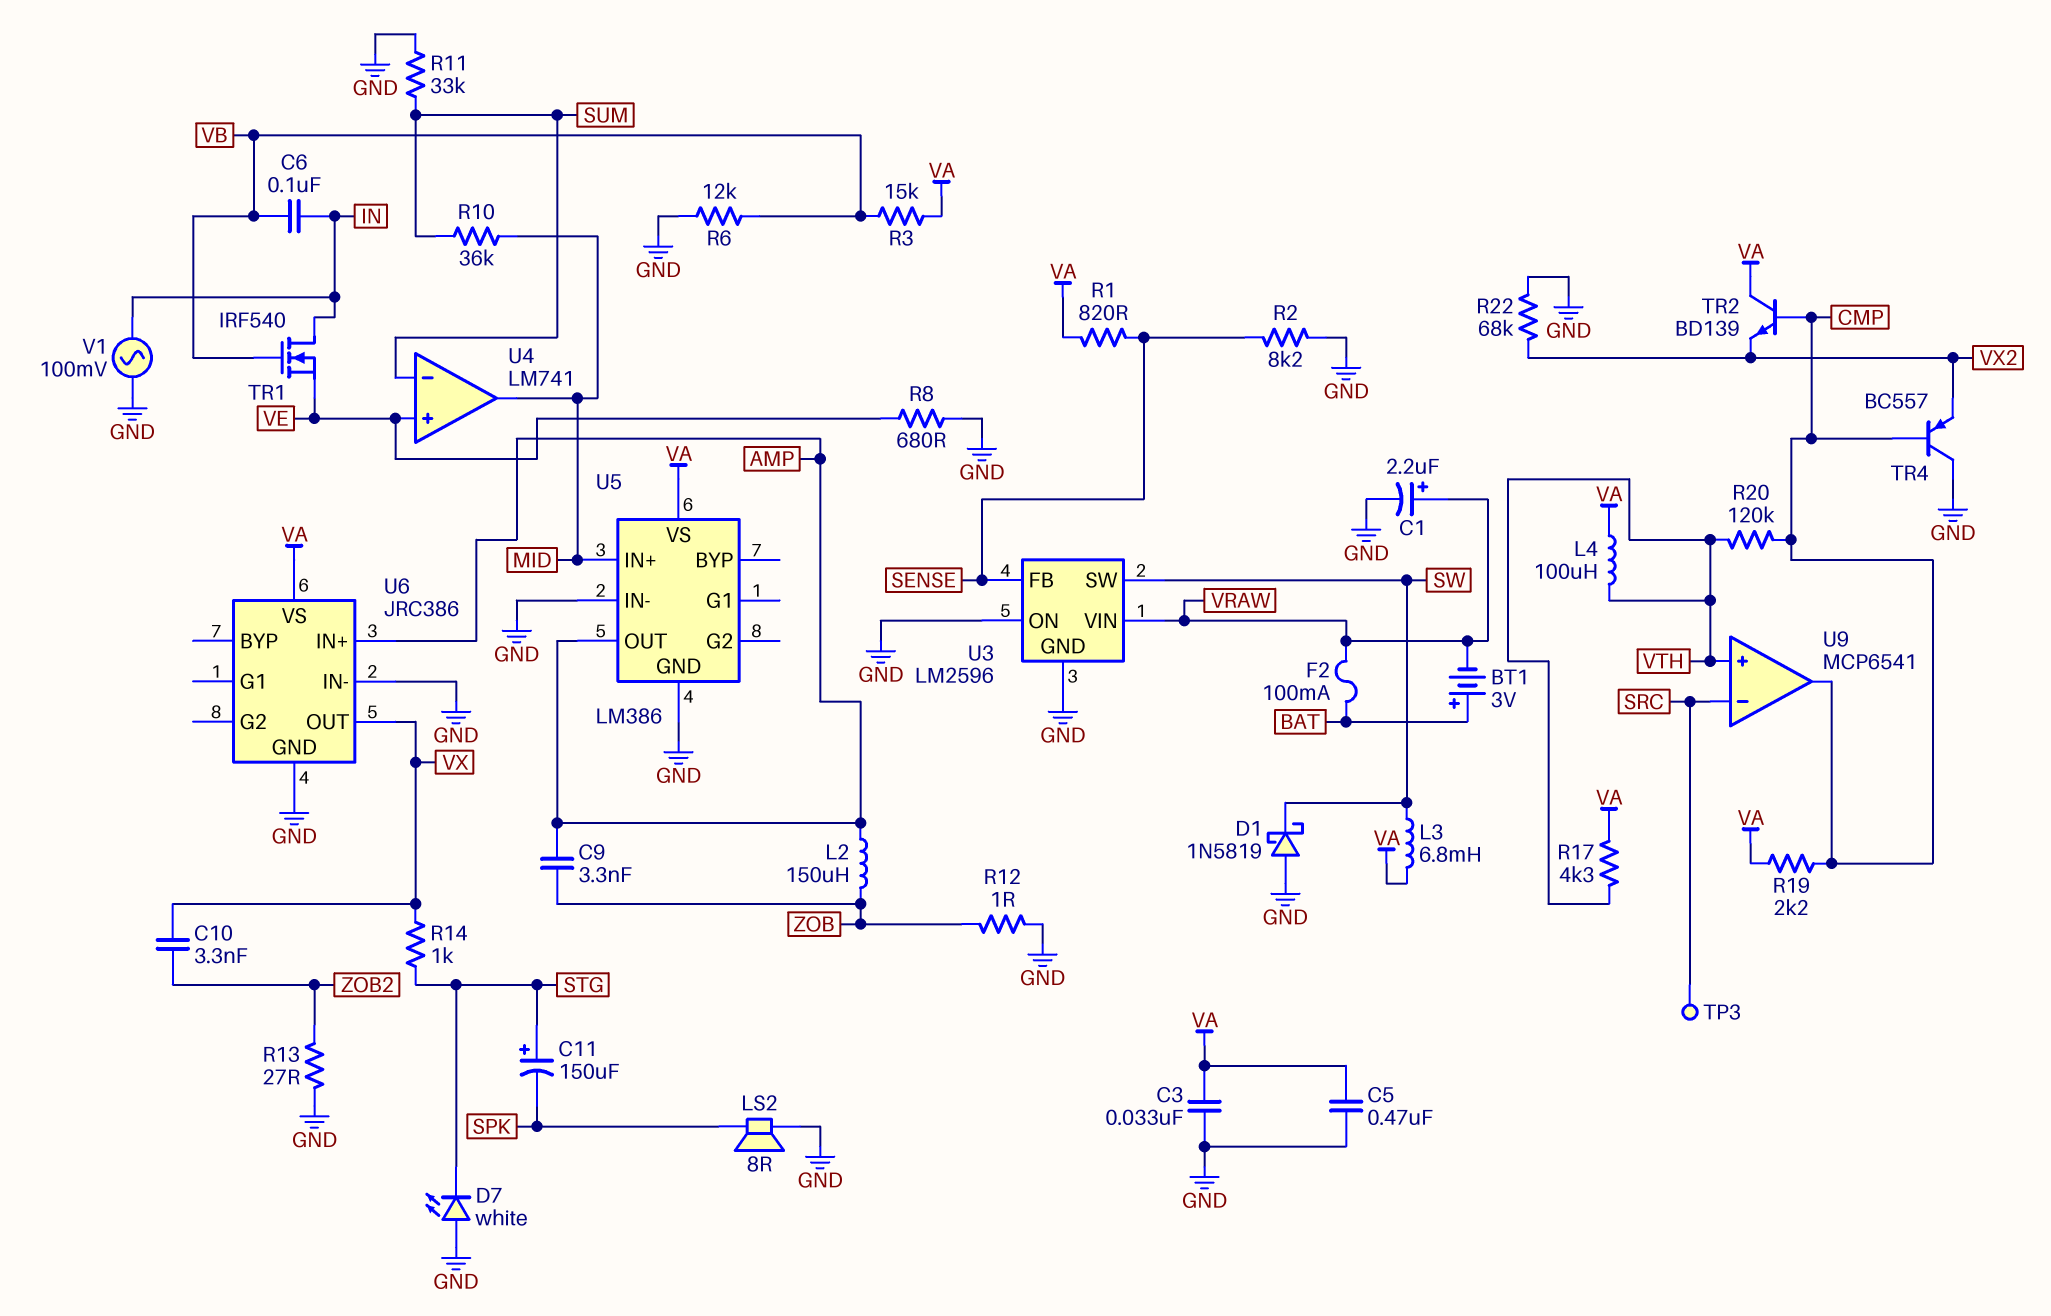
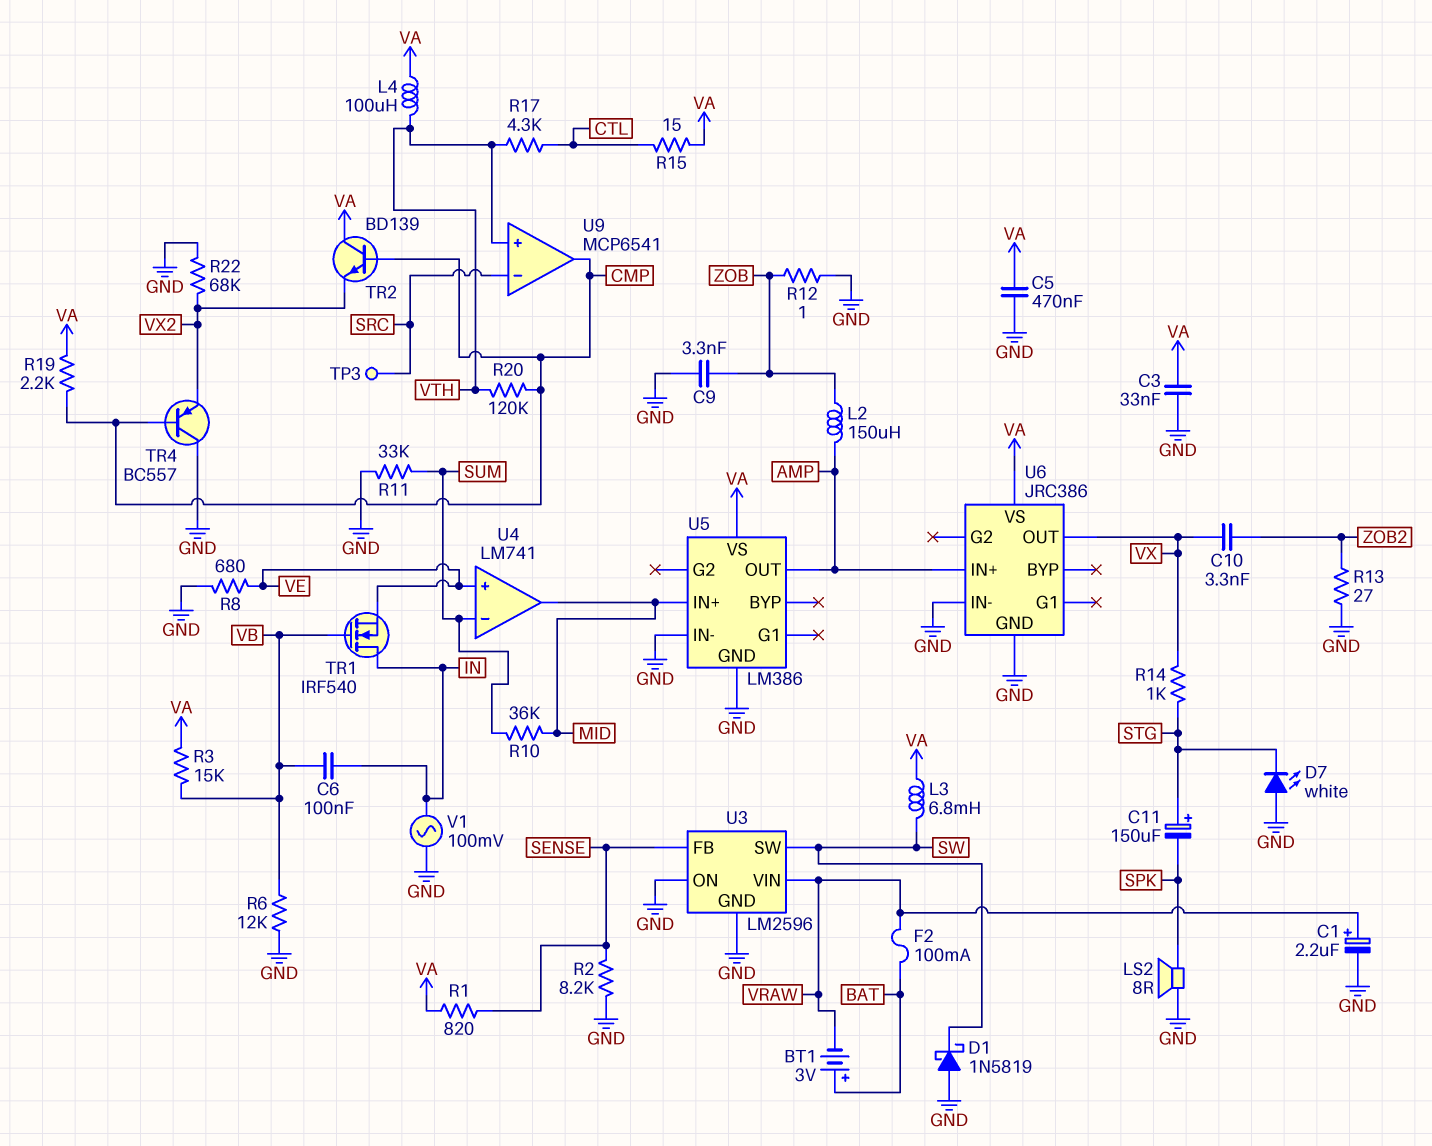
C9: 3.3nF (AMP, ZOB) -> 3.3nF (GND, ZOB)
R15: none -> 15 (CTL, VA)
R17: 4.3k (VA, VTH) -> 4.3k (CTL, VTH)

